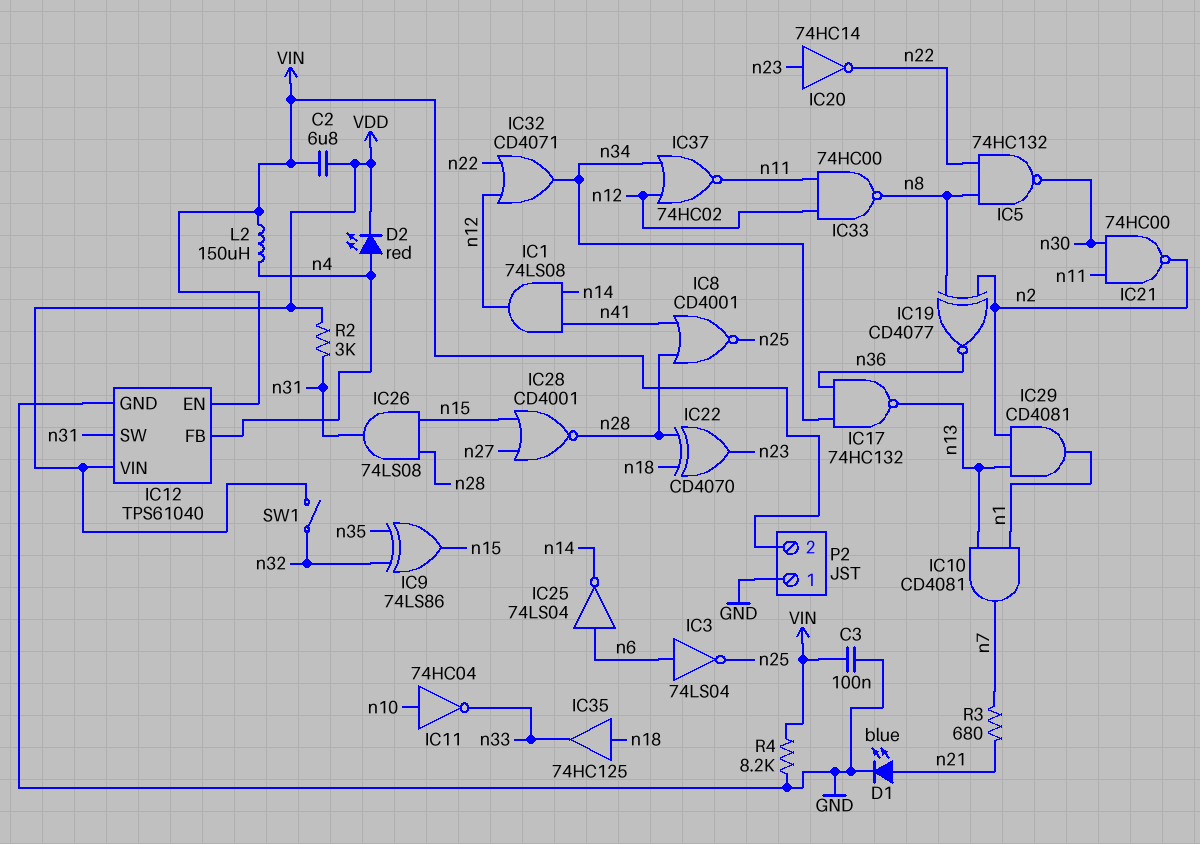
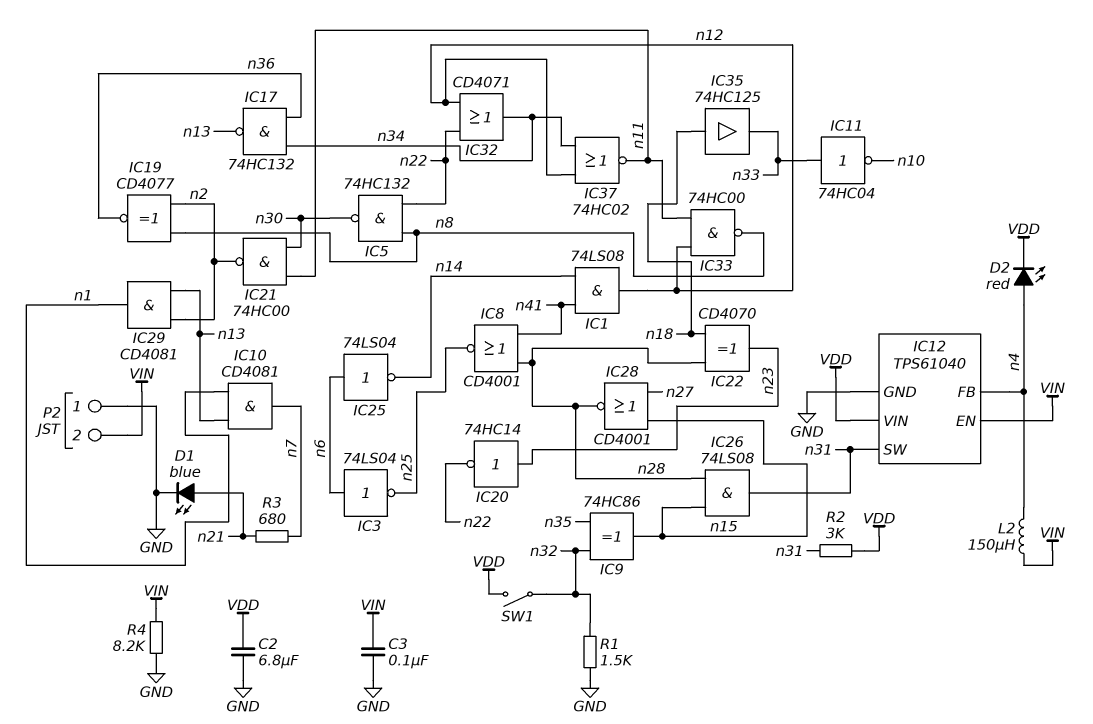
C2: 6.8uF (VDD, VIN) -> 6.8uF (GND, VDD)
IC9: XOR 74LS86 (in n32, in n35, out n15) -> XOR 74HC86 (in n32, in n35, out n15)
IC11: NOT 74HC04 (in n10, out n33) -> NOT 74HC04 (in n33, out n10)
R1: none -> 1.5k (GND, n32)

